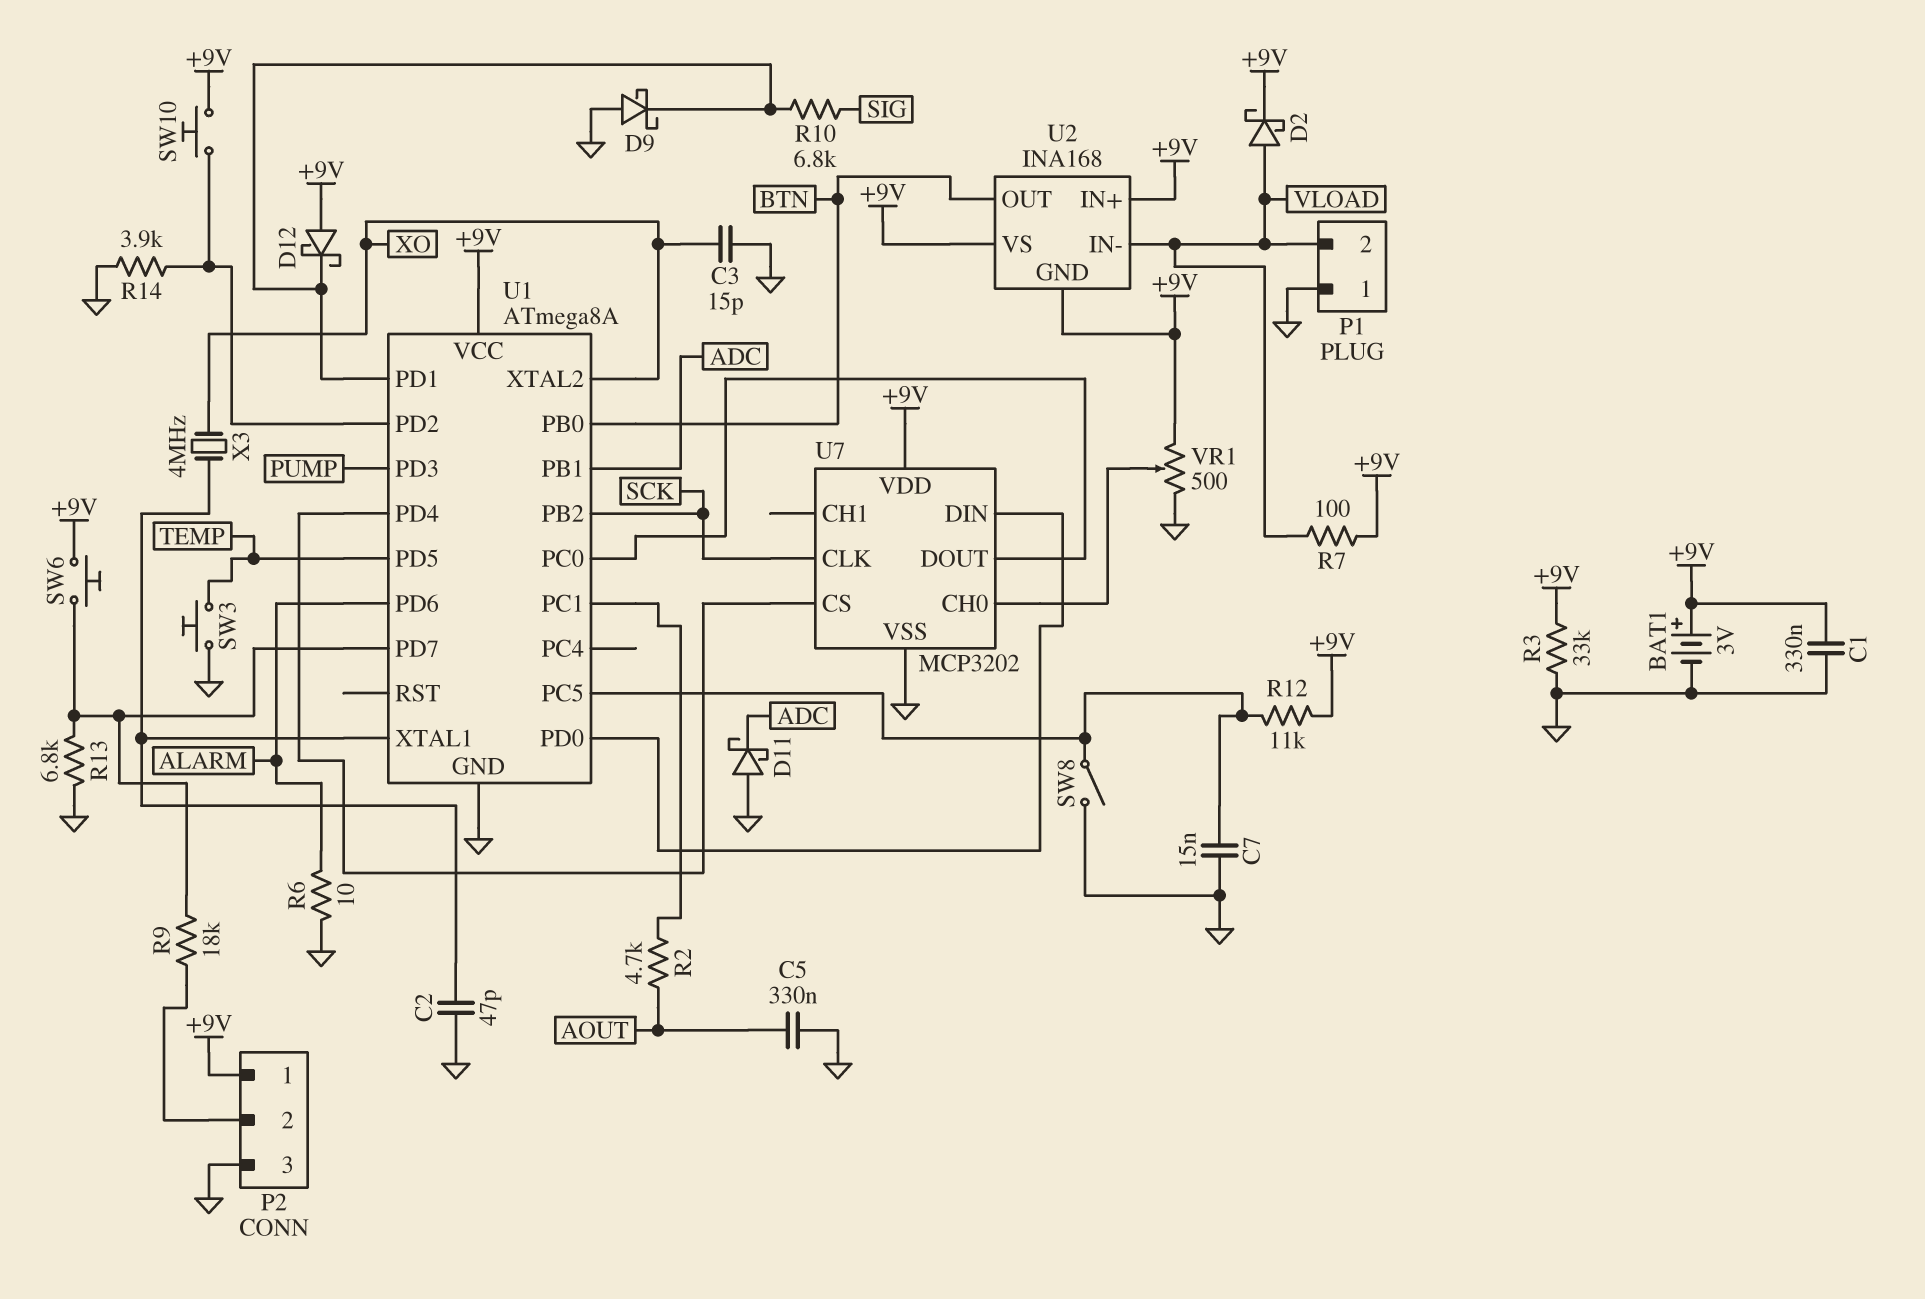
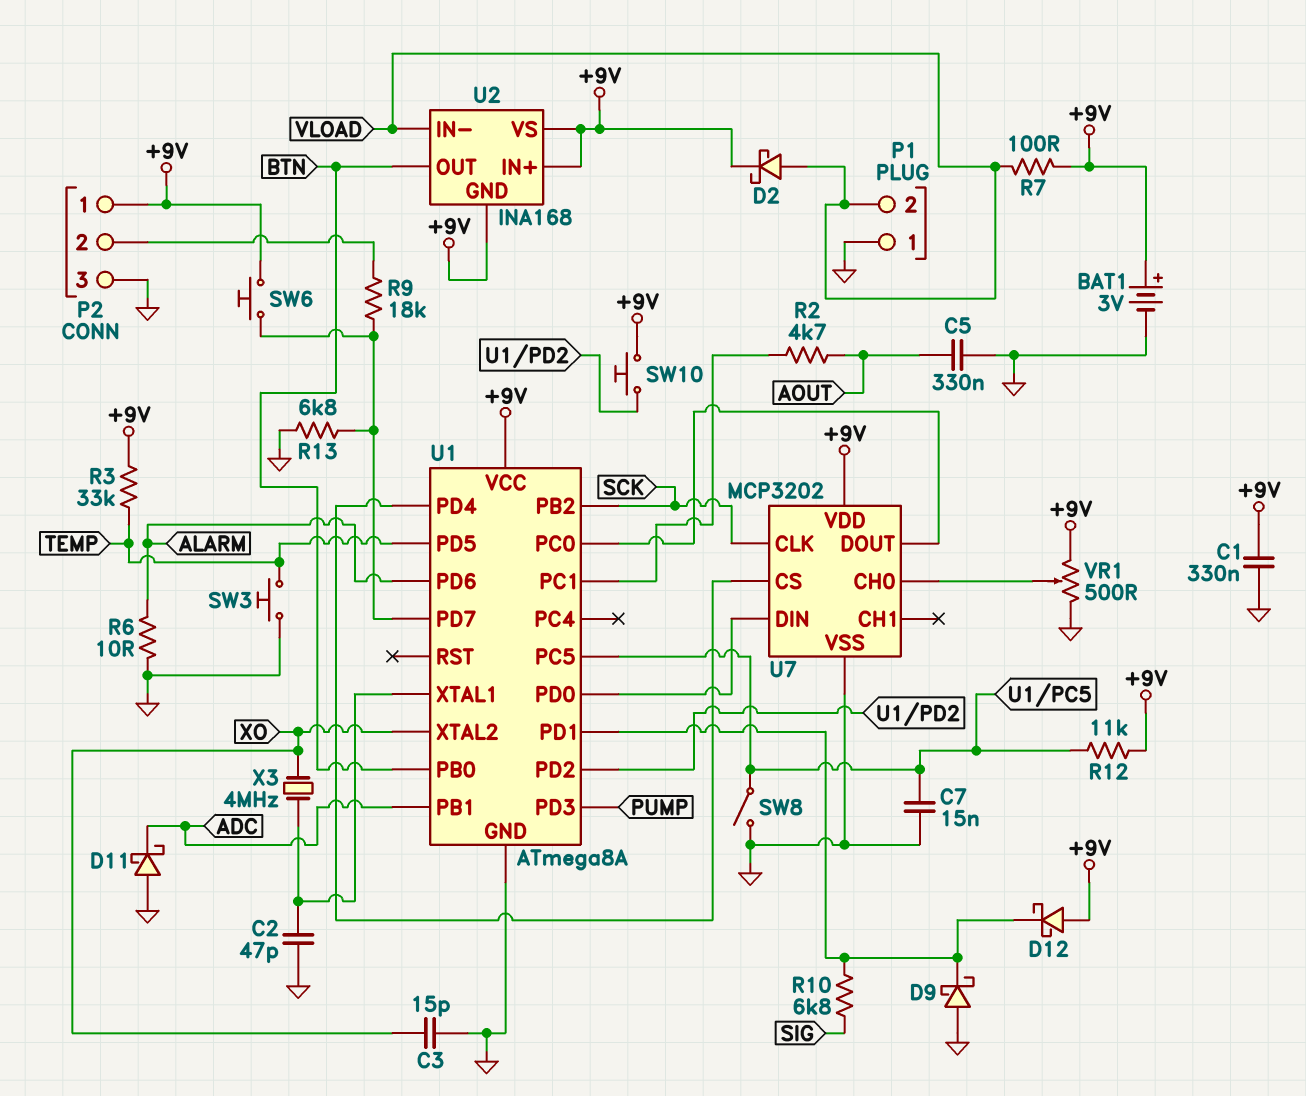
R3: 33k (+9V, GND) -> 33k (+9V, TEMP)
R14: 3.9k (GND, U1/PD2) -> none

